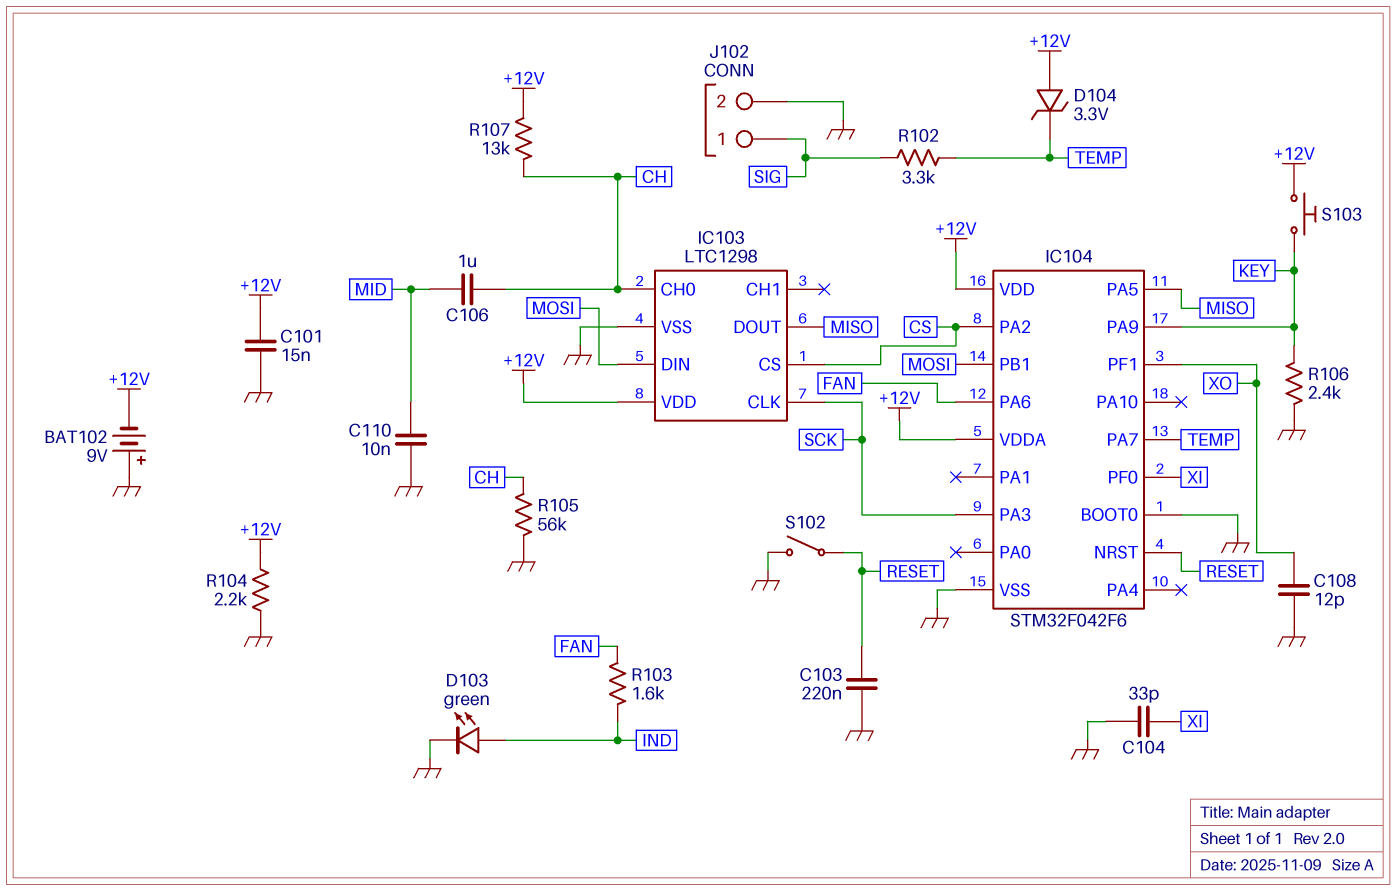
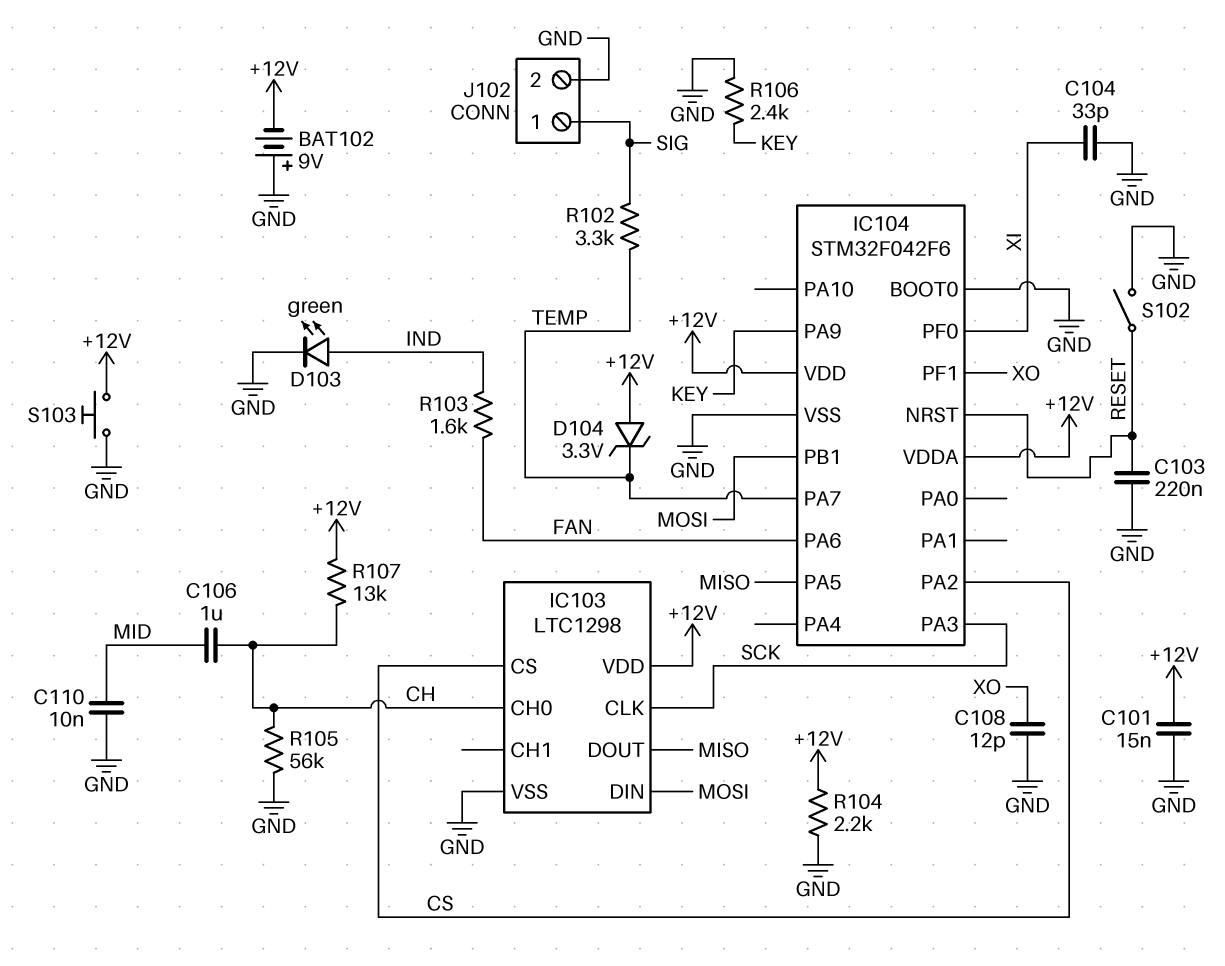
S103: button (+12V, KEY) -> button (+12V, GND)

